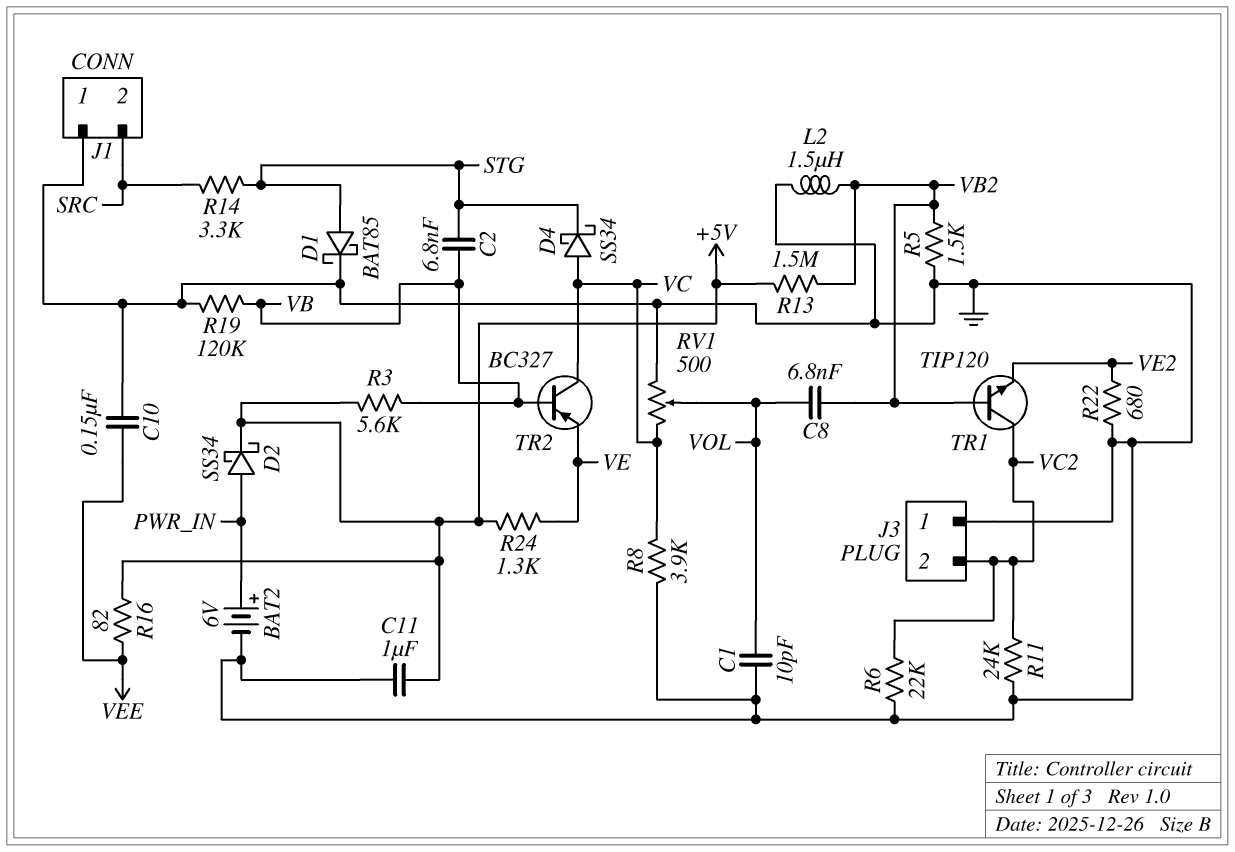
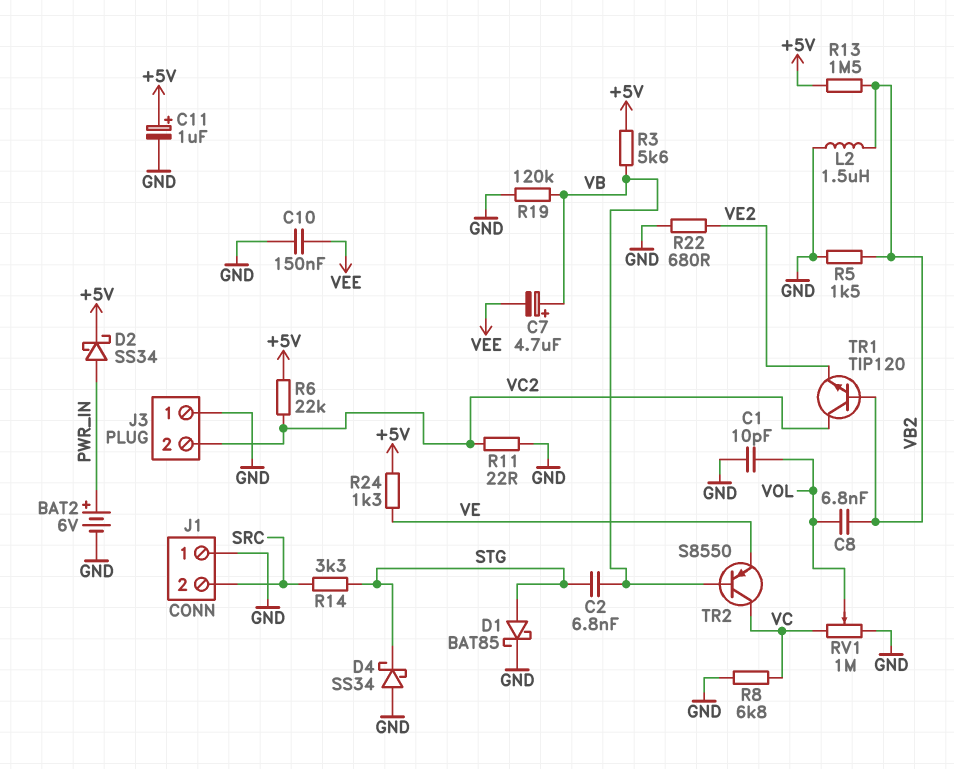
C7: none -> 4.7uF (plus VB, minus VEE)
C11: 1uF (+5V, GND) -> 1uF (plus +5V, minus GND)
D4: schottky SS34 (A VC, K STG) -> schottky SS34 (A GND, K STG)
R6: 22k (GND, VC2) -> 22k (+5V, VC2)
R8: 3.9k (GND, VC) -> 6.8k (GND, VC)
R11: 24k (GND, VC2) -> 22 (GND, VC2)
R16: 82 (+5V, VEE) -> none
RV1: 500 (GND, VC, wiper VOL) -> 1M (GND, VC, wiper VOL)
TR2: PNP BC327 (B VB, C VC, E VE) -> PNP S8550 (B VB, C VC, E VE)

